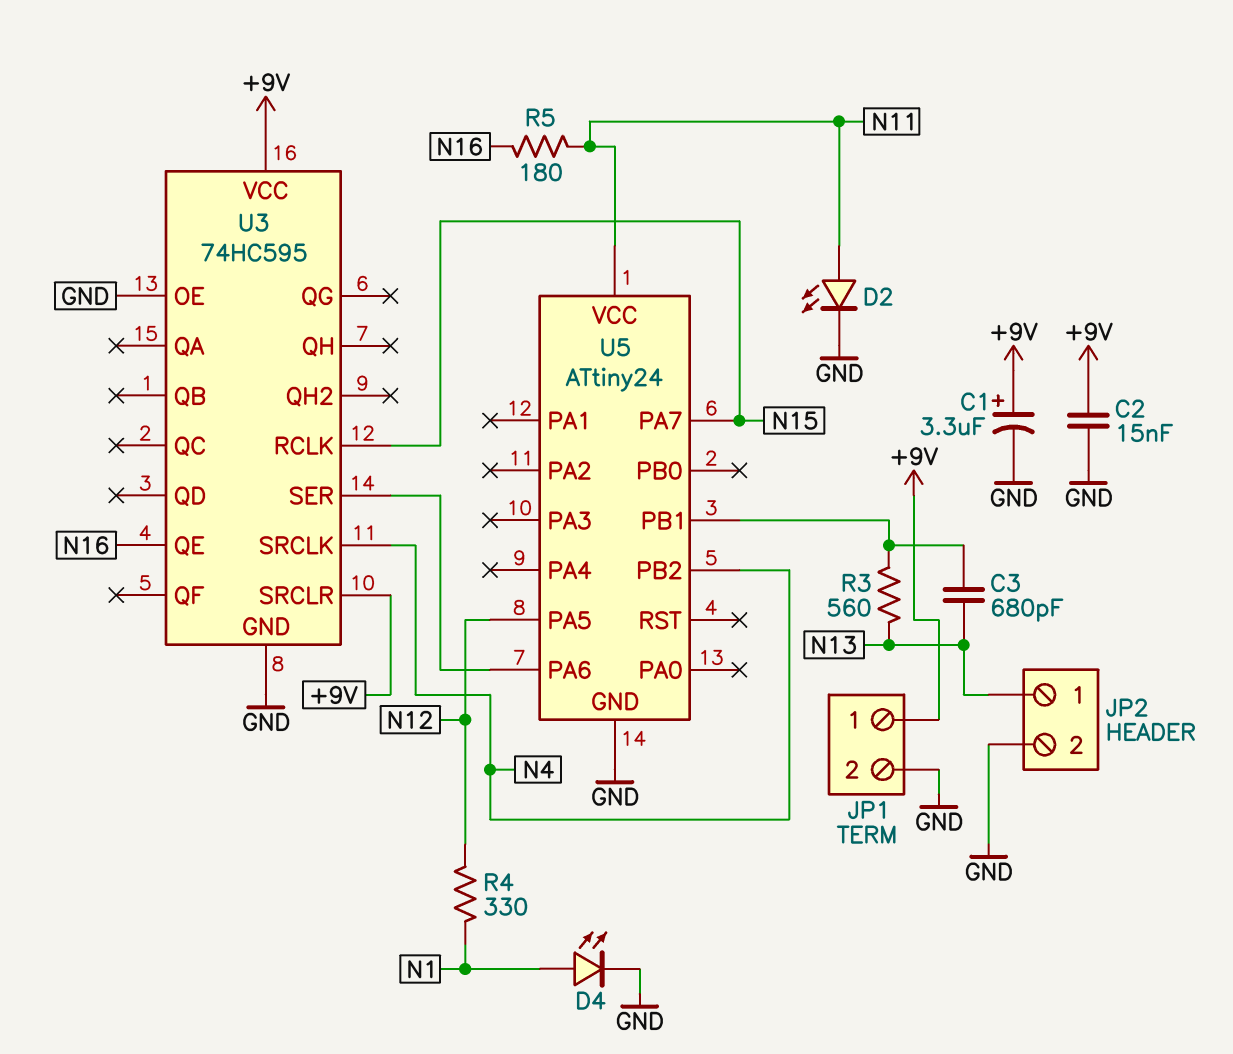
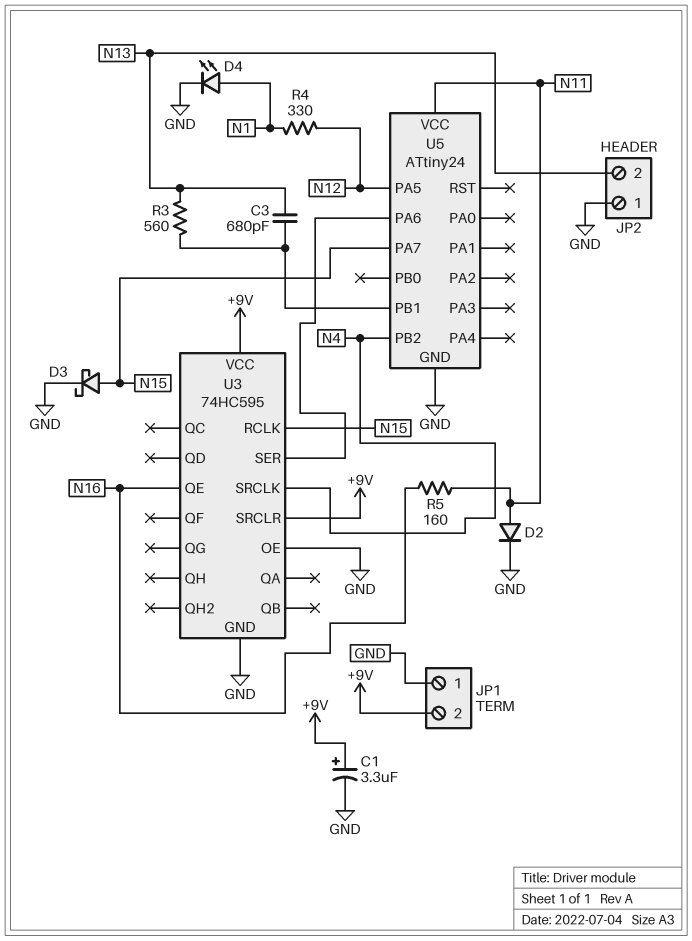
C2: 15nF (+9V, GND) -> none
D2: LED (A N11, K GND) -> diode (A N11, K GND)
D3: none -> schottky (A N15, K GND)
JP1 pin 1: +9V -> GND
JP1 pin 2: GND -> +9V
JP2 pin 1: N13 -> GND
JP2 pin 2: GND -> N13
R5: 180 (N11, N16) -> 160 (N11, N16)

